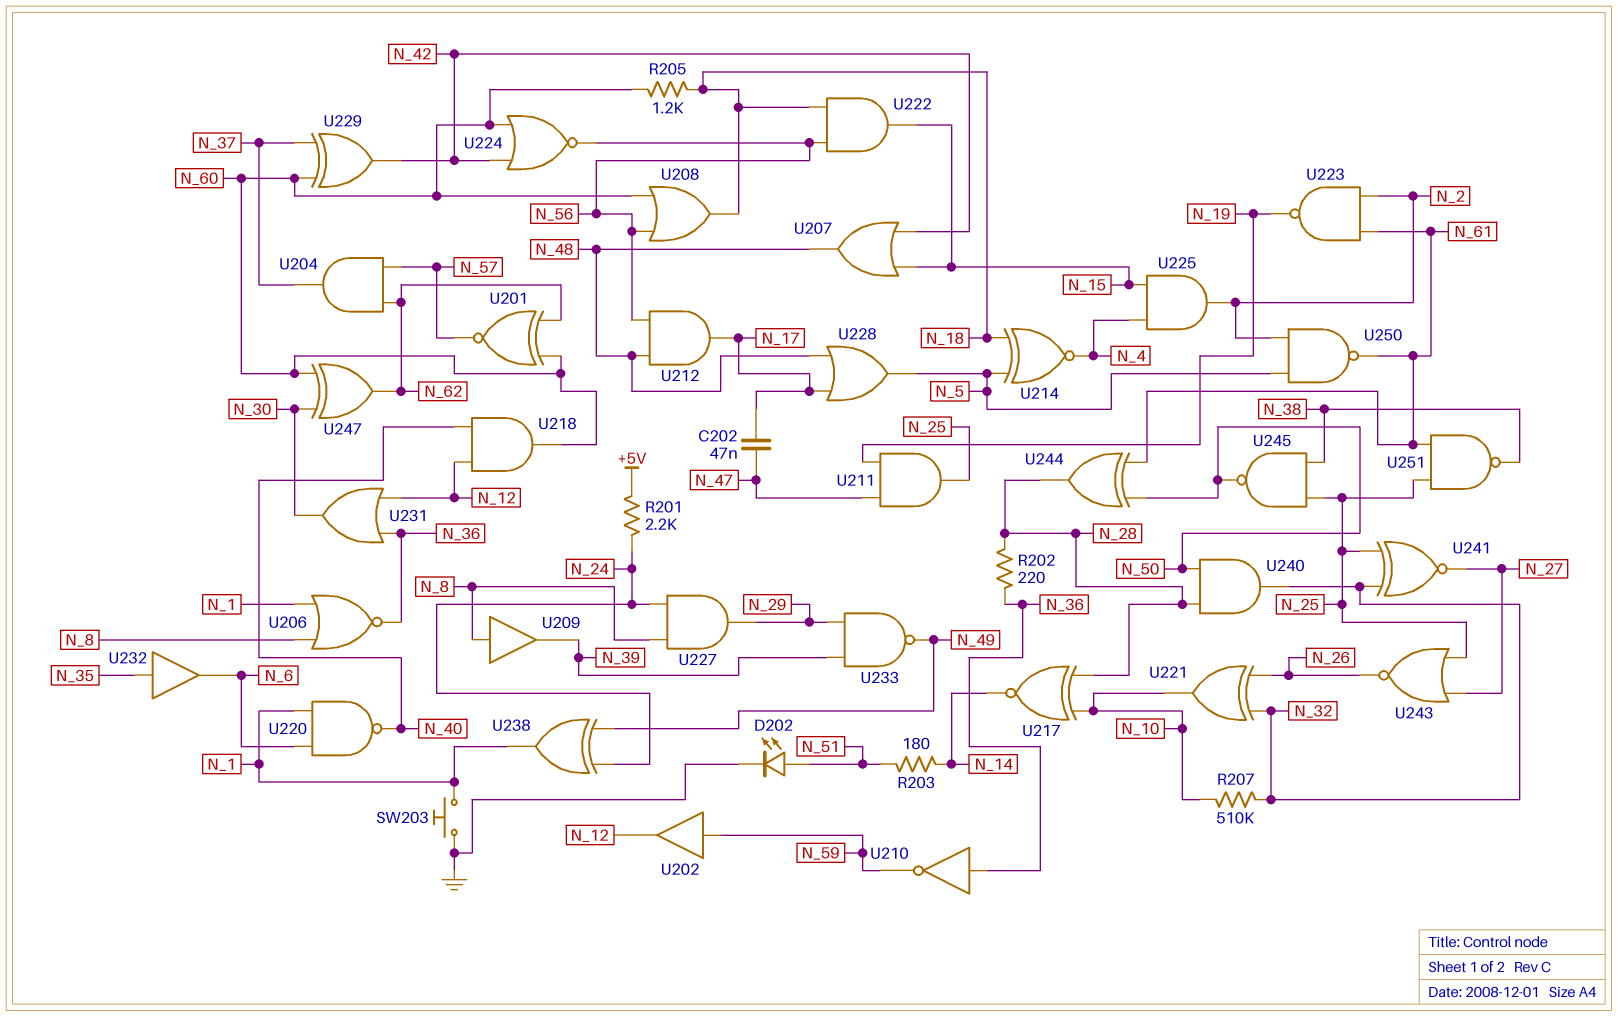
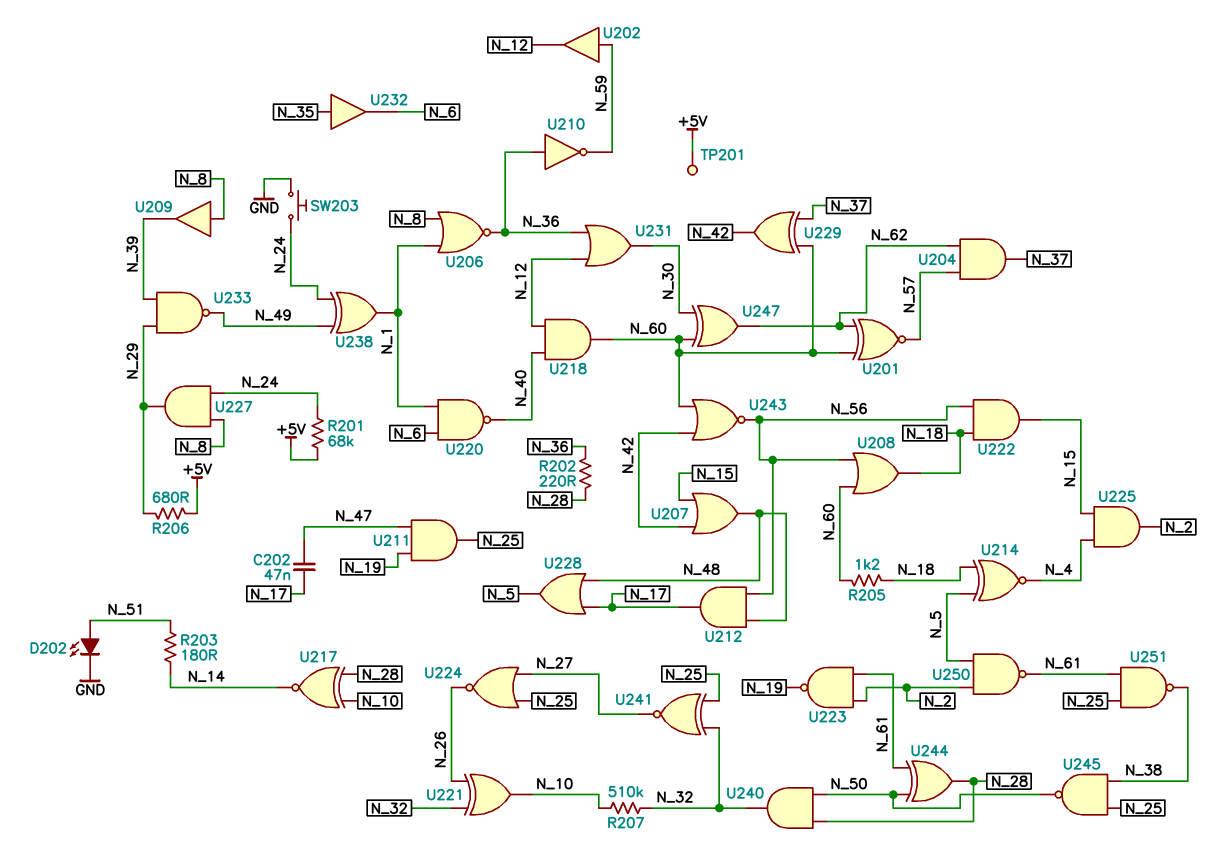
R201: 2.2k (+5V, N_24) -> 68k (+5V, N_24)
R206: none -> 680 (+5V, N_29)
SW203: button (GND, N_1) -> button (GND, N_24)
TP201: none -> test point (+5V)
U224: NOR (in N_42, in N_60, out N_56) -> NOR (in N_25, in N_27, out N_26)
U243: NOR (in N_25, in N_27, out N_26) -> NOR (in N_42, in N_60, out N_56)

